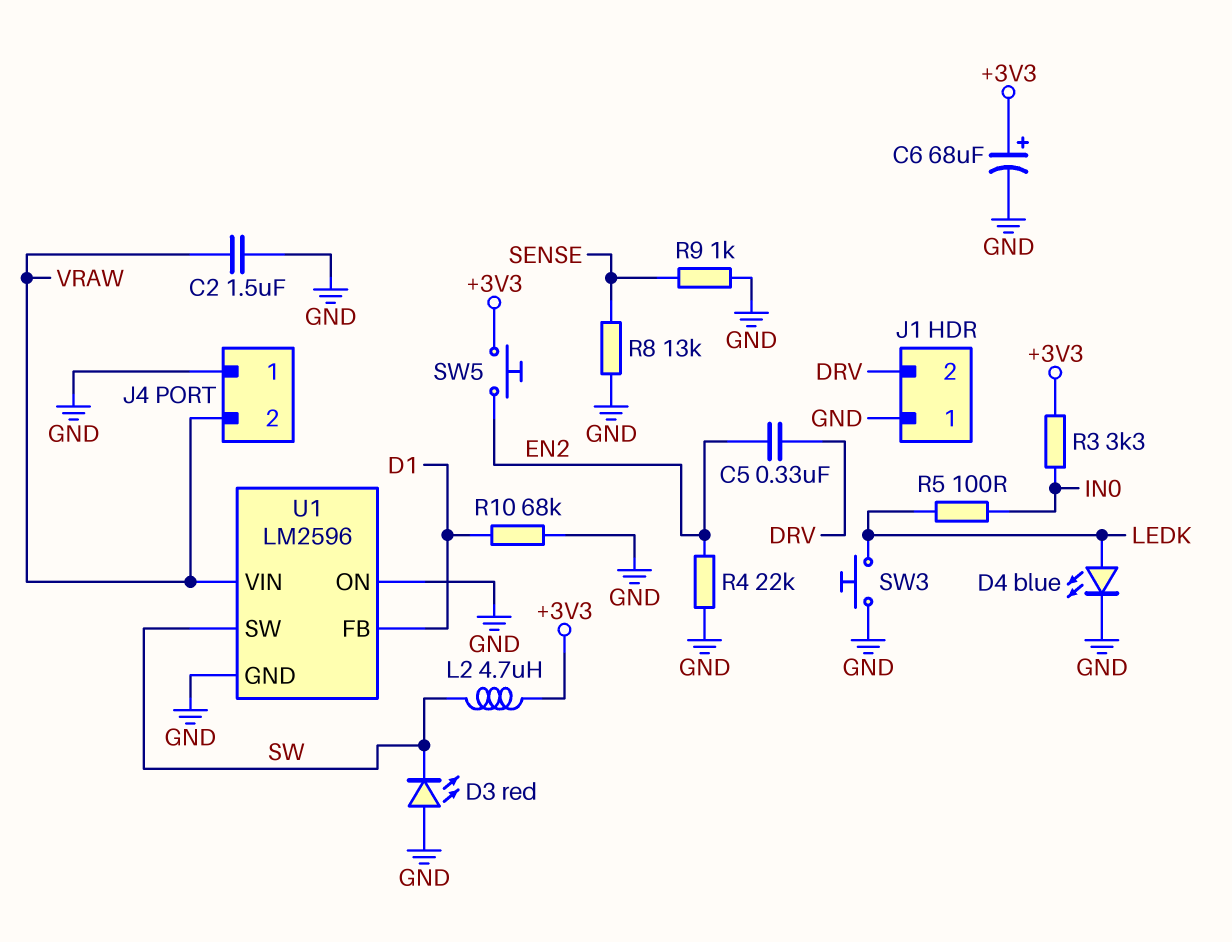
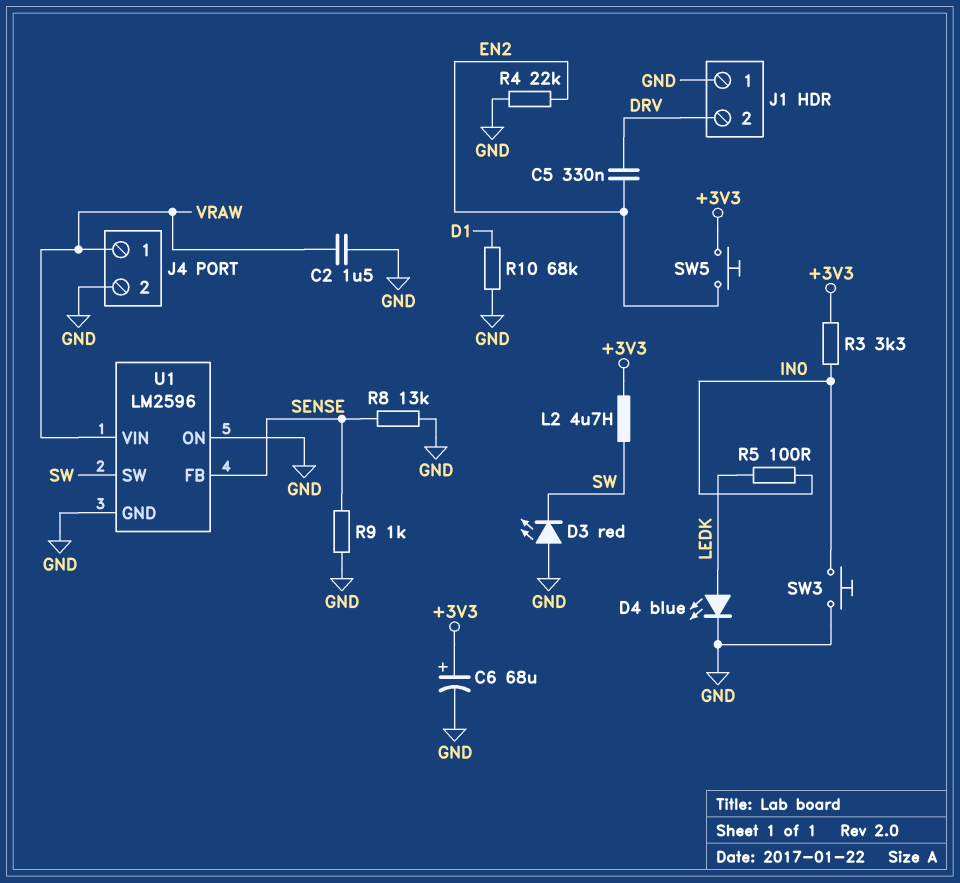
J4 pin 1: GND -> VRAW
J4 pin 2: VRAW -> GND
SW3: button (GND, LEDK) -> button (GND, IN0)
U1 pin FB: D1 -> SENSE

